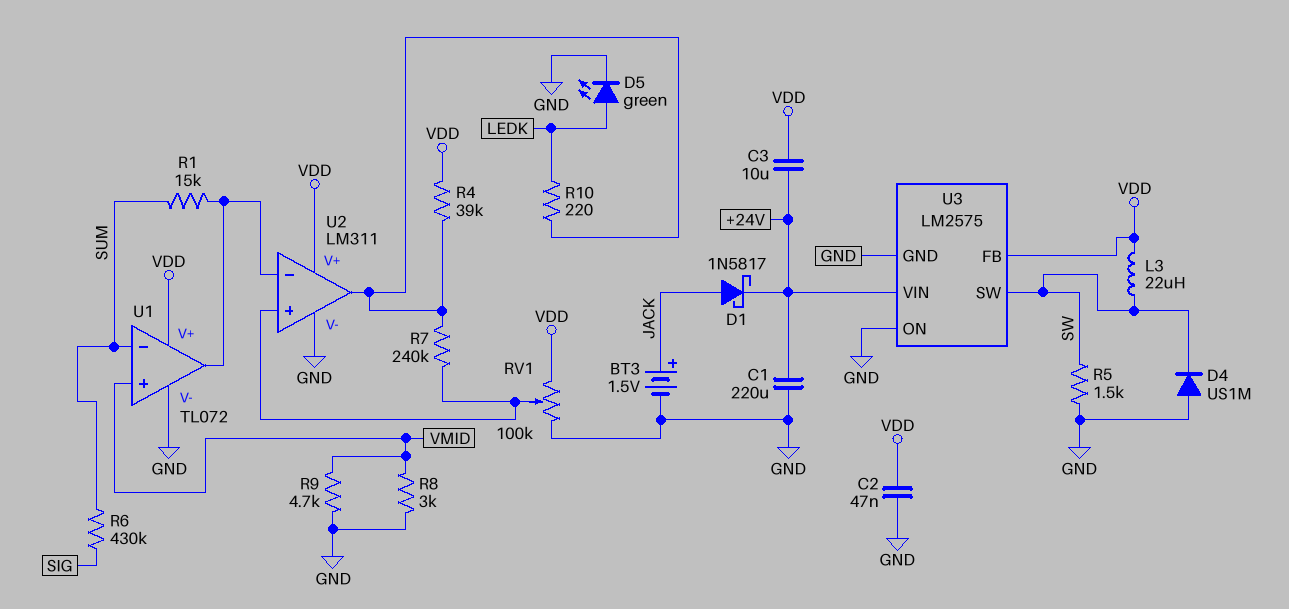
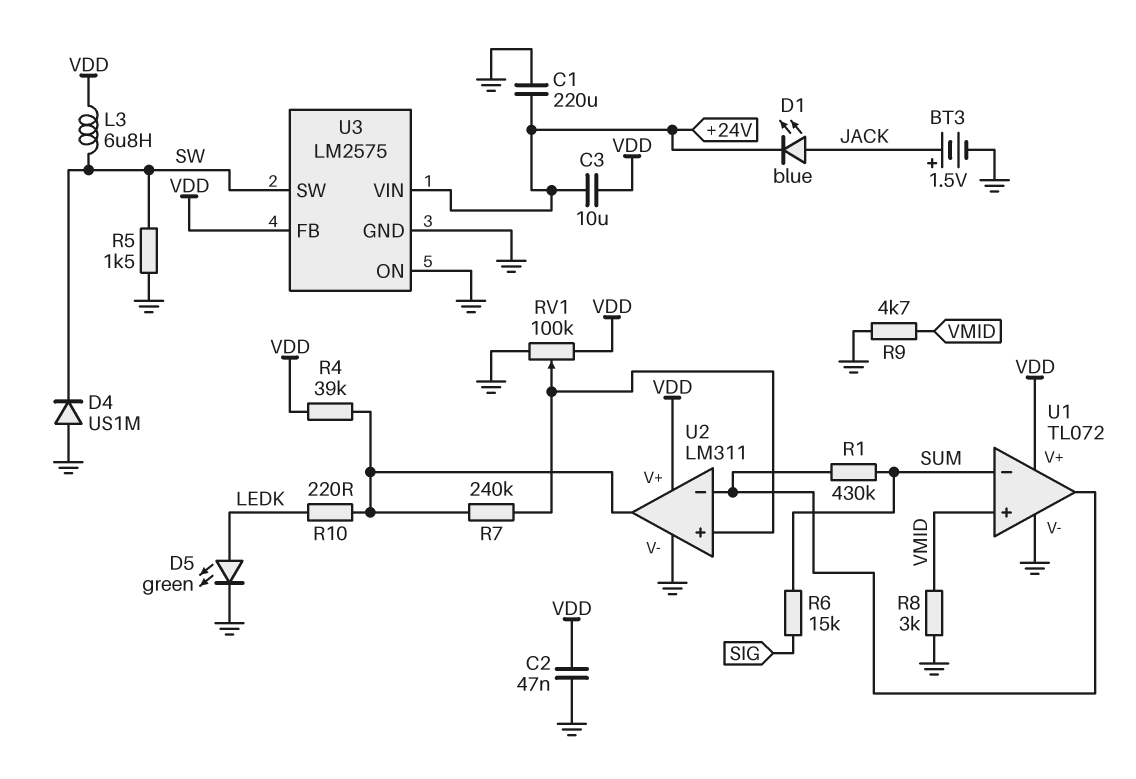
D1: schottky 1N5817 (A JACK, K +24V) -> LED blue (A JACK, K +24V)
L3: 22uH (SW, VDD) -> 6.8uH (SW, VDD)
R1: 15k (SUM, U1/out) -> 430k (SUM, U1/out)
R6: 430k (SIG, SUM) -> 15k (SIG, SUM)

